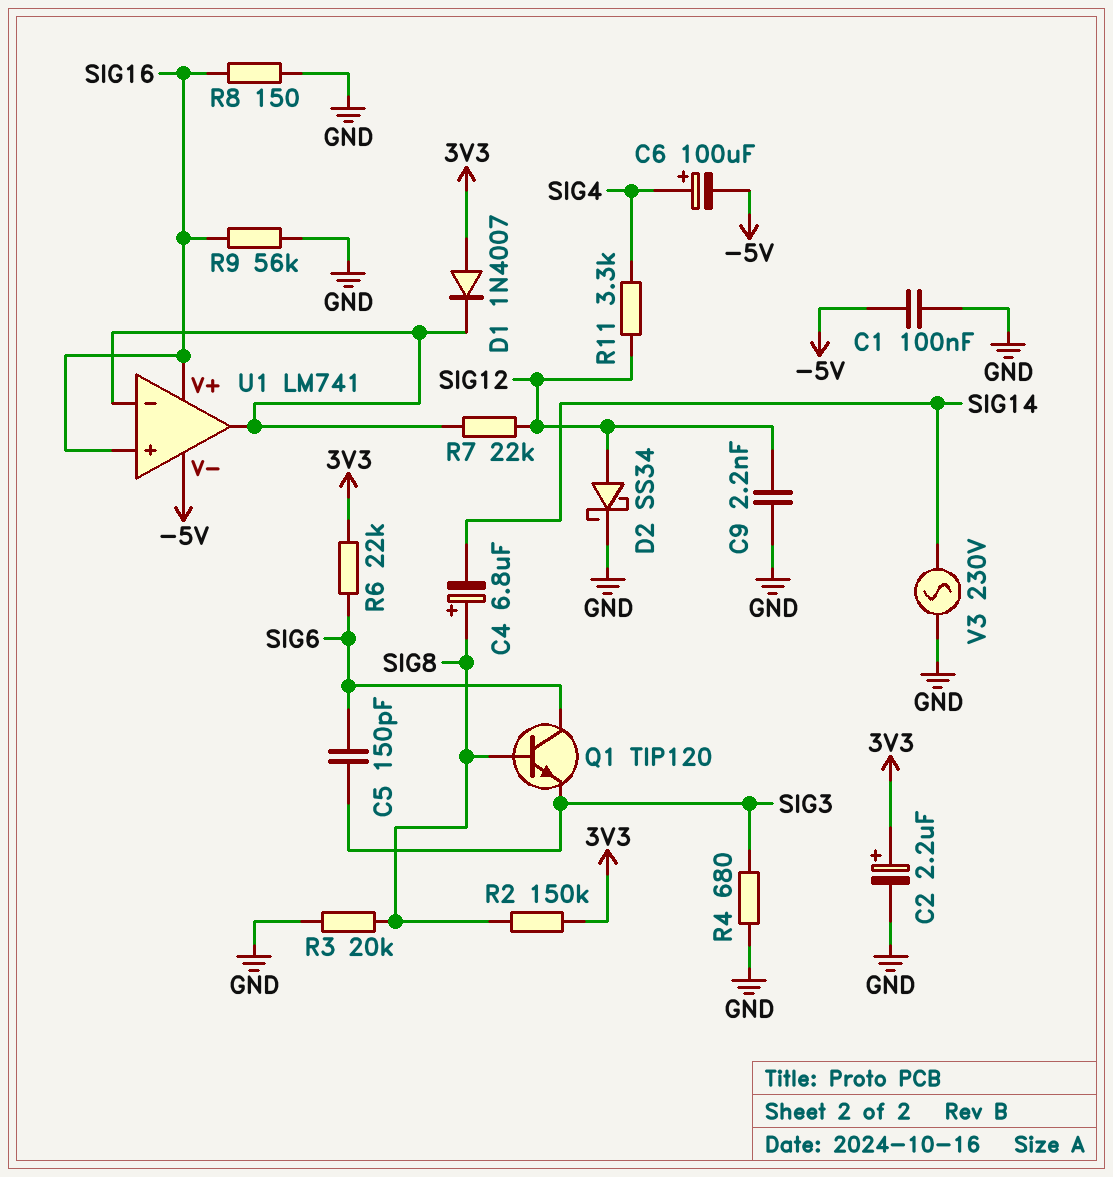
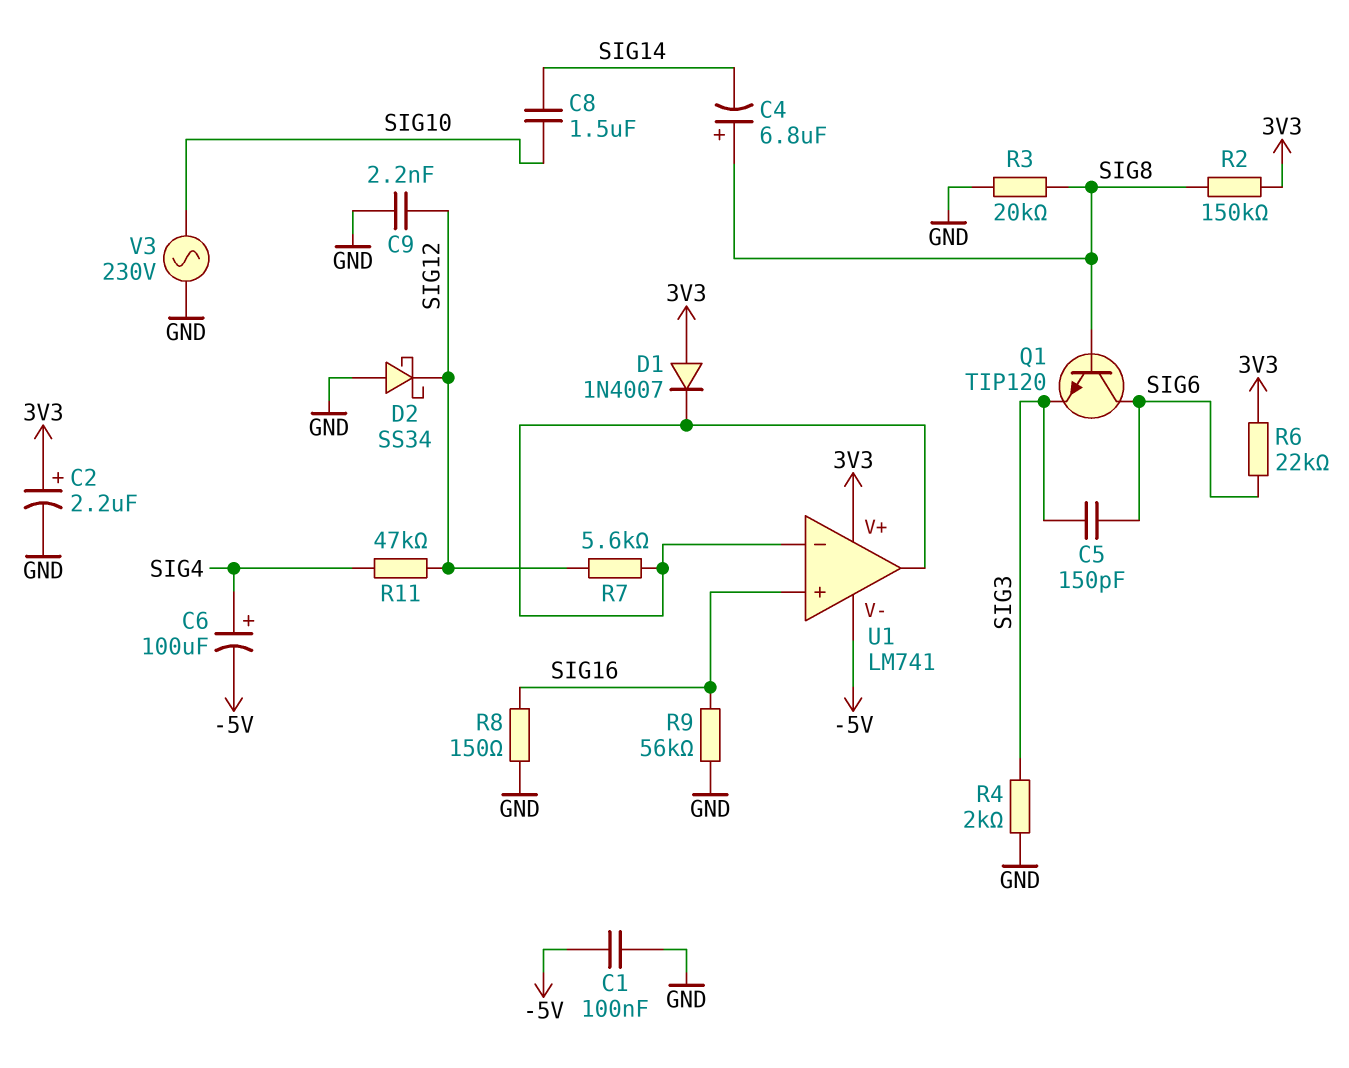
C8: none -> 1.5uF (SIG10, SIG14)
D2: schottky SS34 (A SIG12, K GND) -> schottky SS34 (A GND, K SIG12)
R4: 680 (GND, SIG3) -> 2k (GND, SIG3)
R7: 22k (SIG12, U1/in-) -> 5.6k (SIG12, U1/in-)
R11: 3.3k (SIG4, SIG12) -> 47k (SIG4, SIG12)
U1 pin V+: SIG16 -> 3V3
V3: AC 230V (GND, SIG14) -> AC 230V (GND, SIG10)

